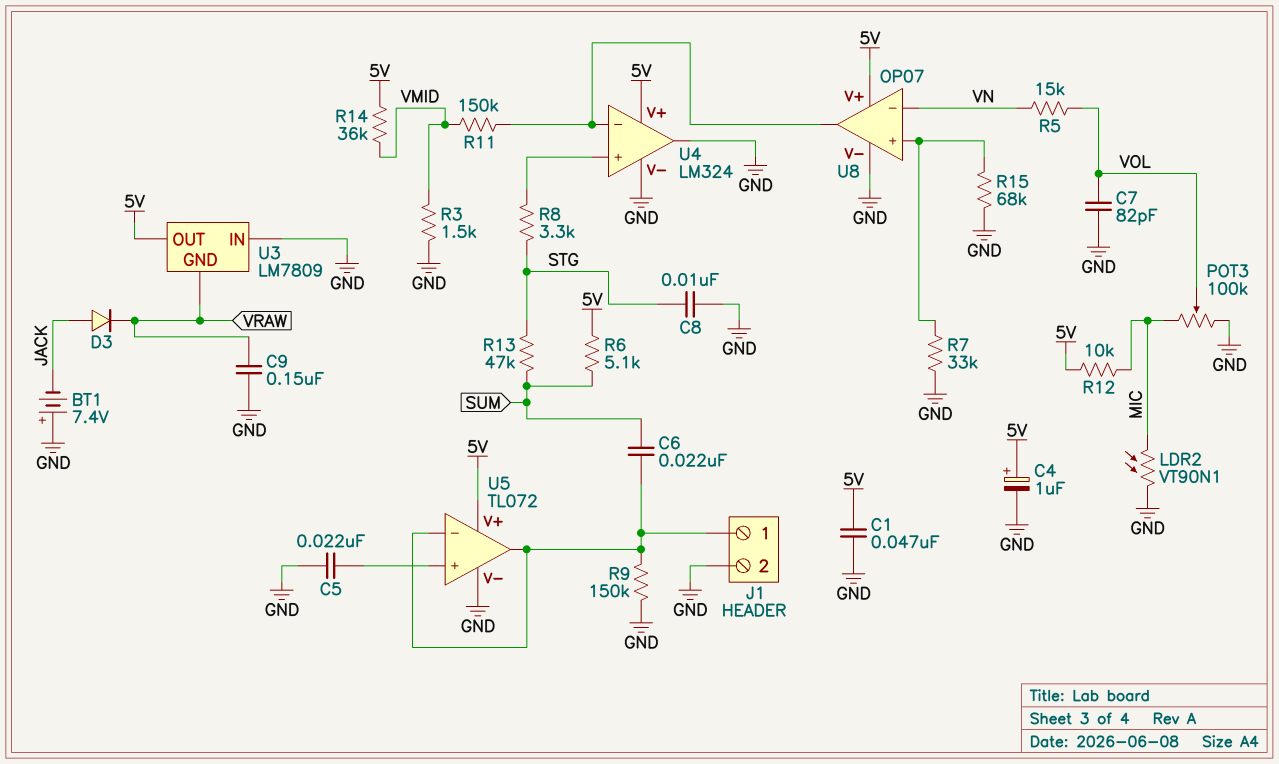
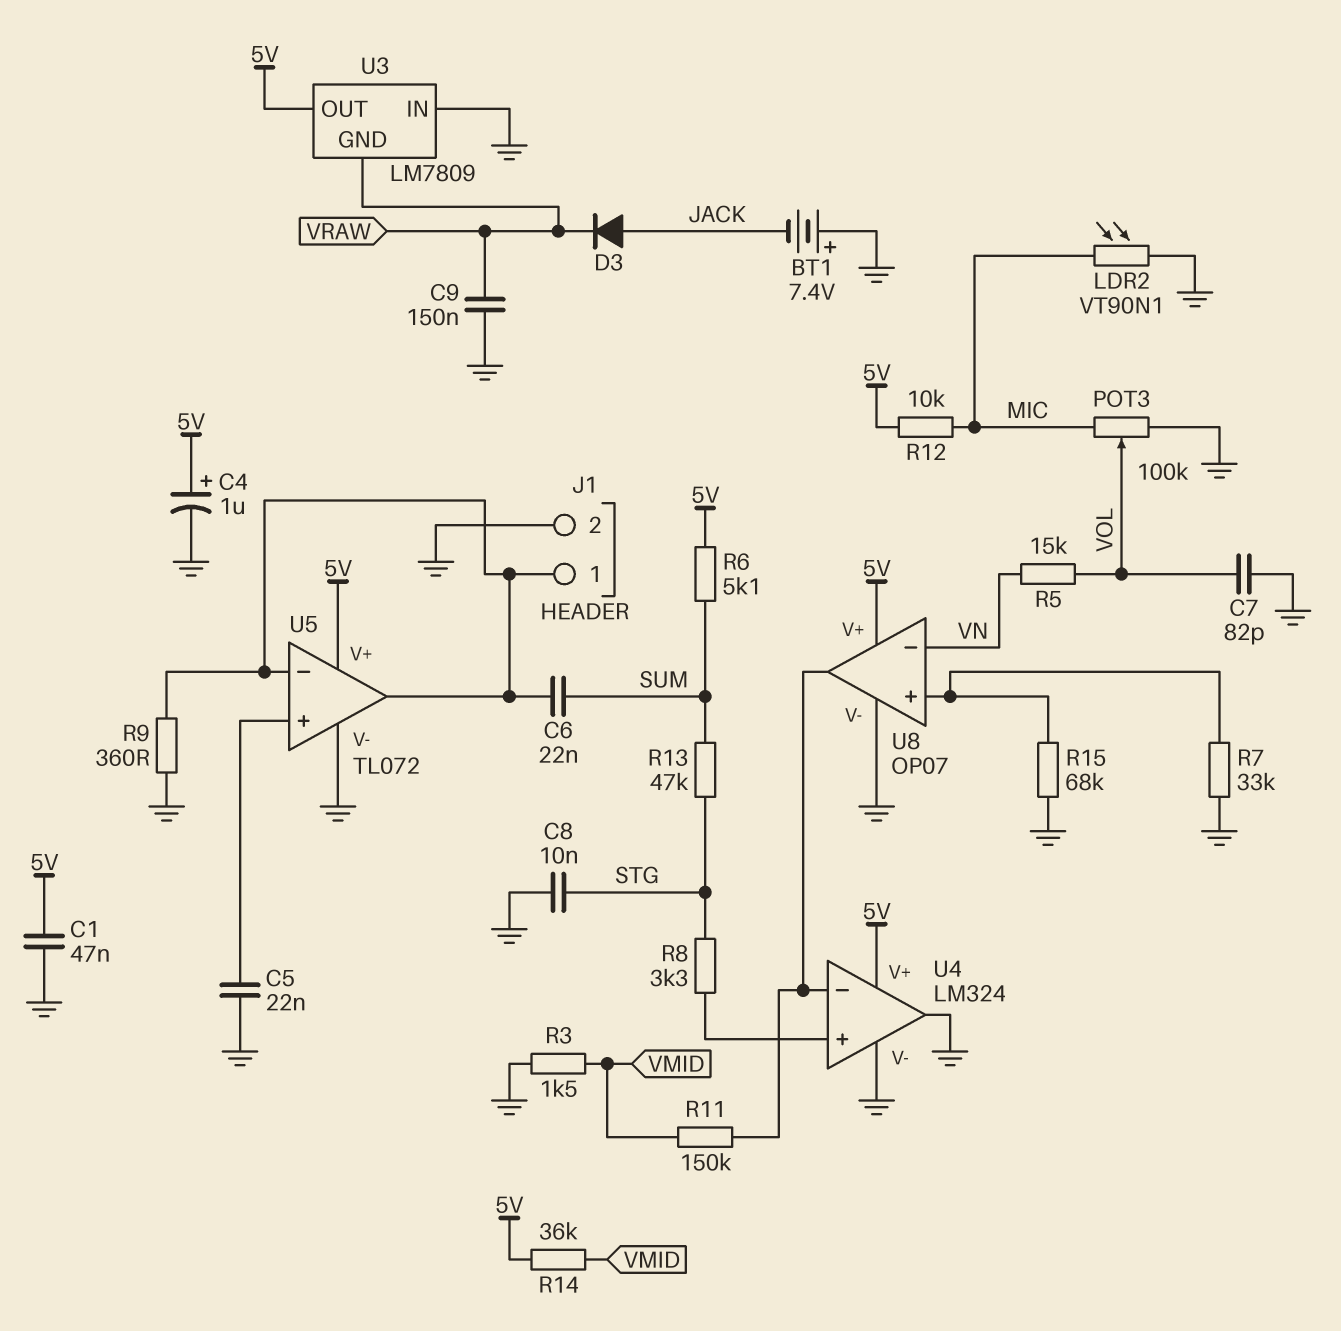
R9: 150k (GND, J1/1) -> 360 (GND, J1/1)

